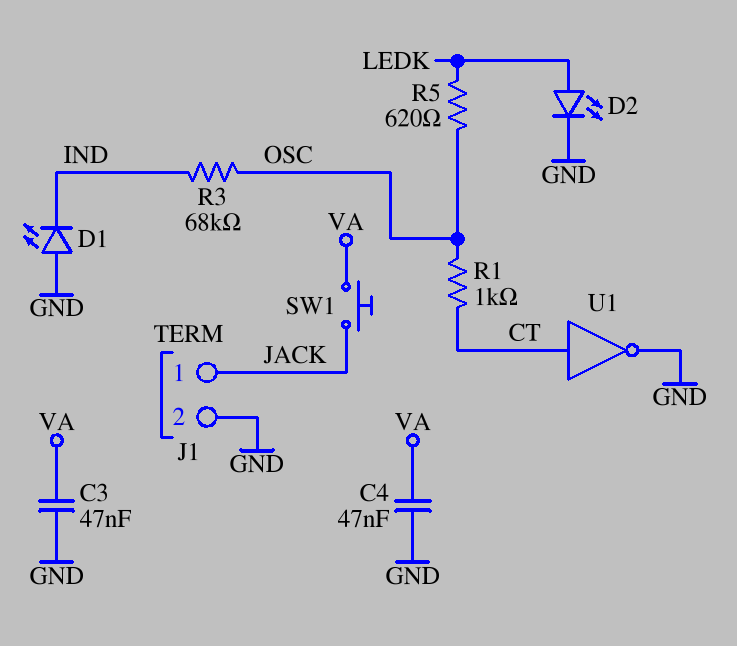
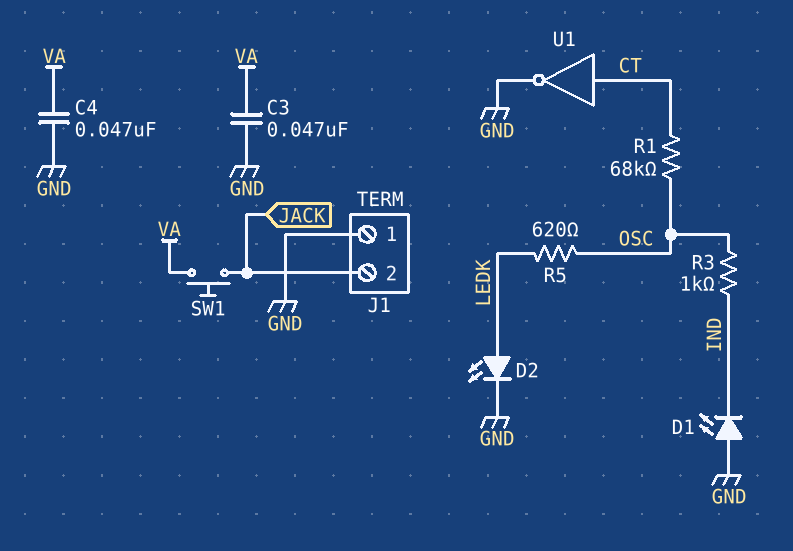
J1 pin 1: JACK -> GND
J1 pin 2: GND -> JACK
R1: 1k (CT, OSC) -> 68k (CT, OSC)
R3: 68k (IND, OSC) -> 1k (IND, OSC)

